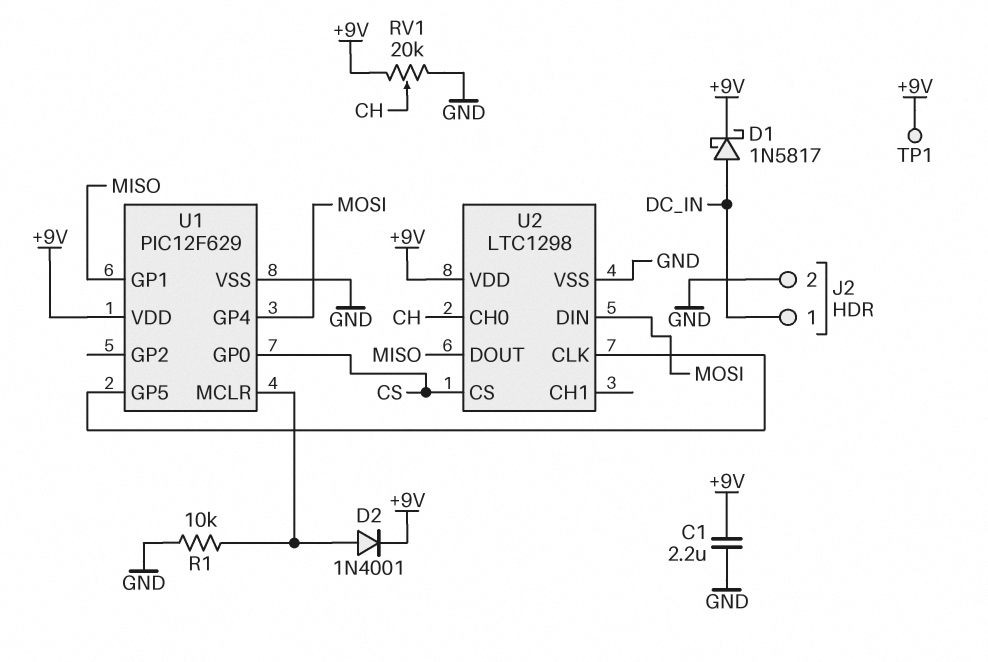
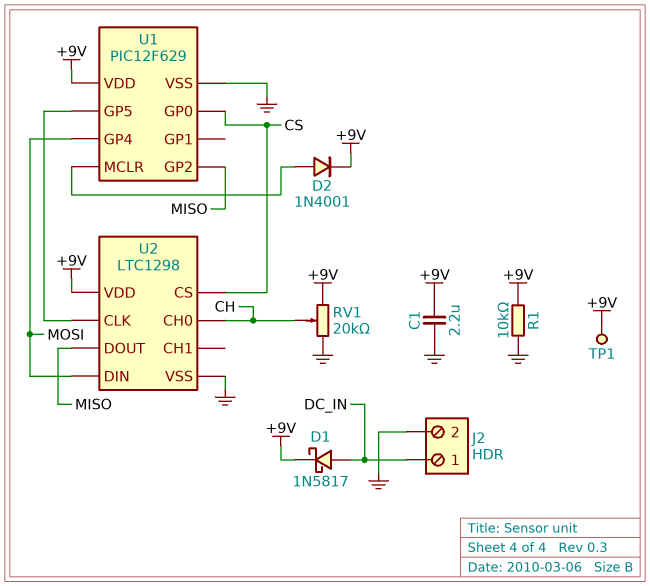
R1: 10k (GND, U1/MCLR) -> 10k (+9V, GND)
U1 pin GP1: MISO -> none
U1 pin GP2: none -> MISO

